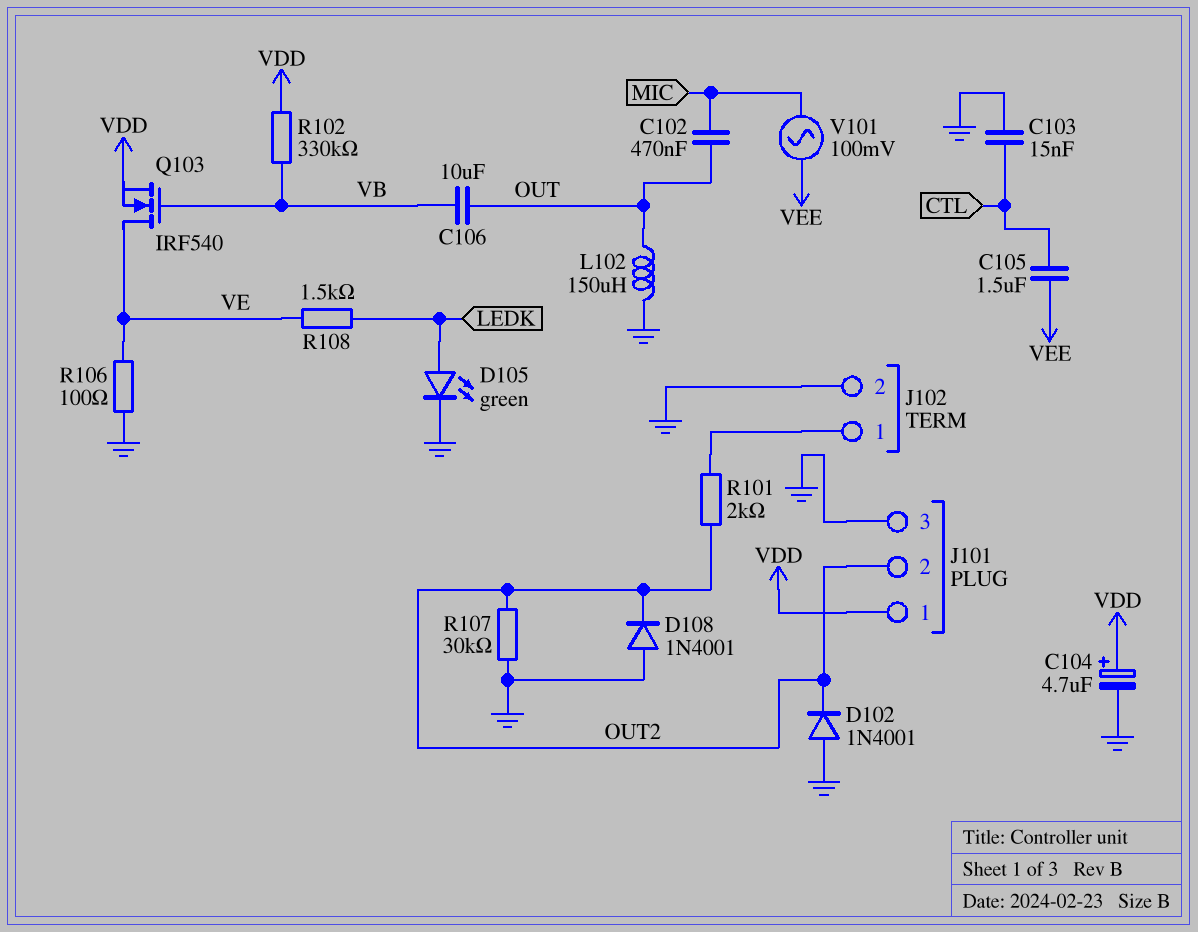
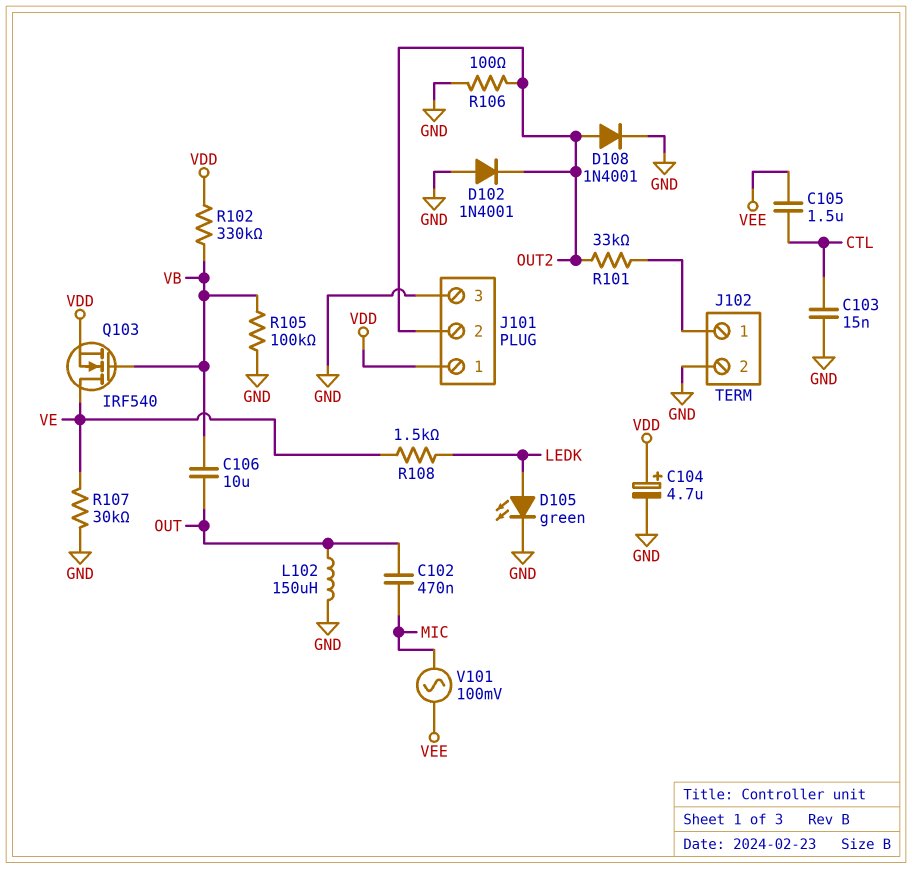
D108: diode 1N4001 (A GND, K OUT2) -> diode 1N4001 (A OUT2, K GND)
R101: 2k (J102/1, OUT2) -> 33k (J102/1, OUT2)
R105: none -> 100k (GND, VB)
R106: 100 (GND, VE) -> 100 (GND, OUT2)
R107: 30k (GND, OUT2) -> 30k (GND, VE)

